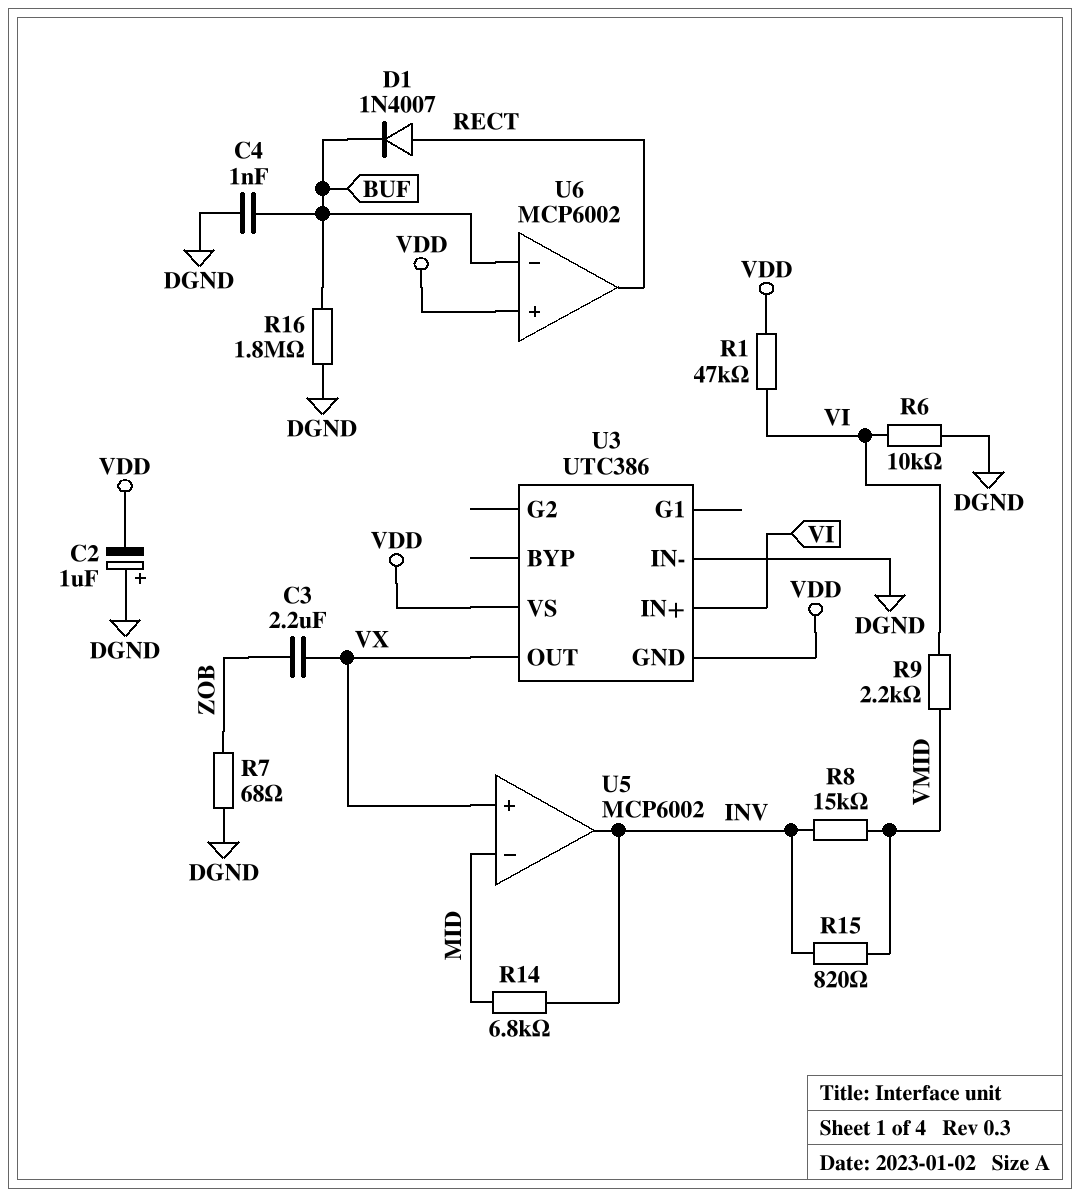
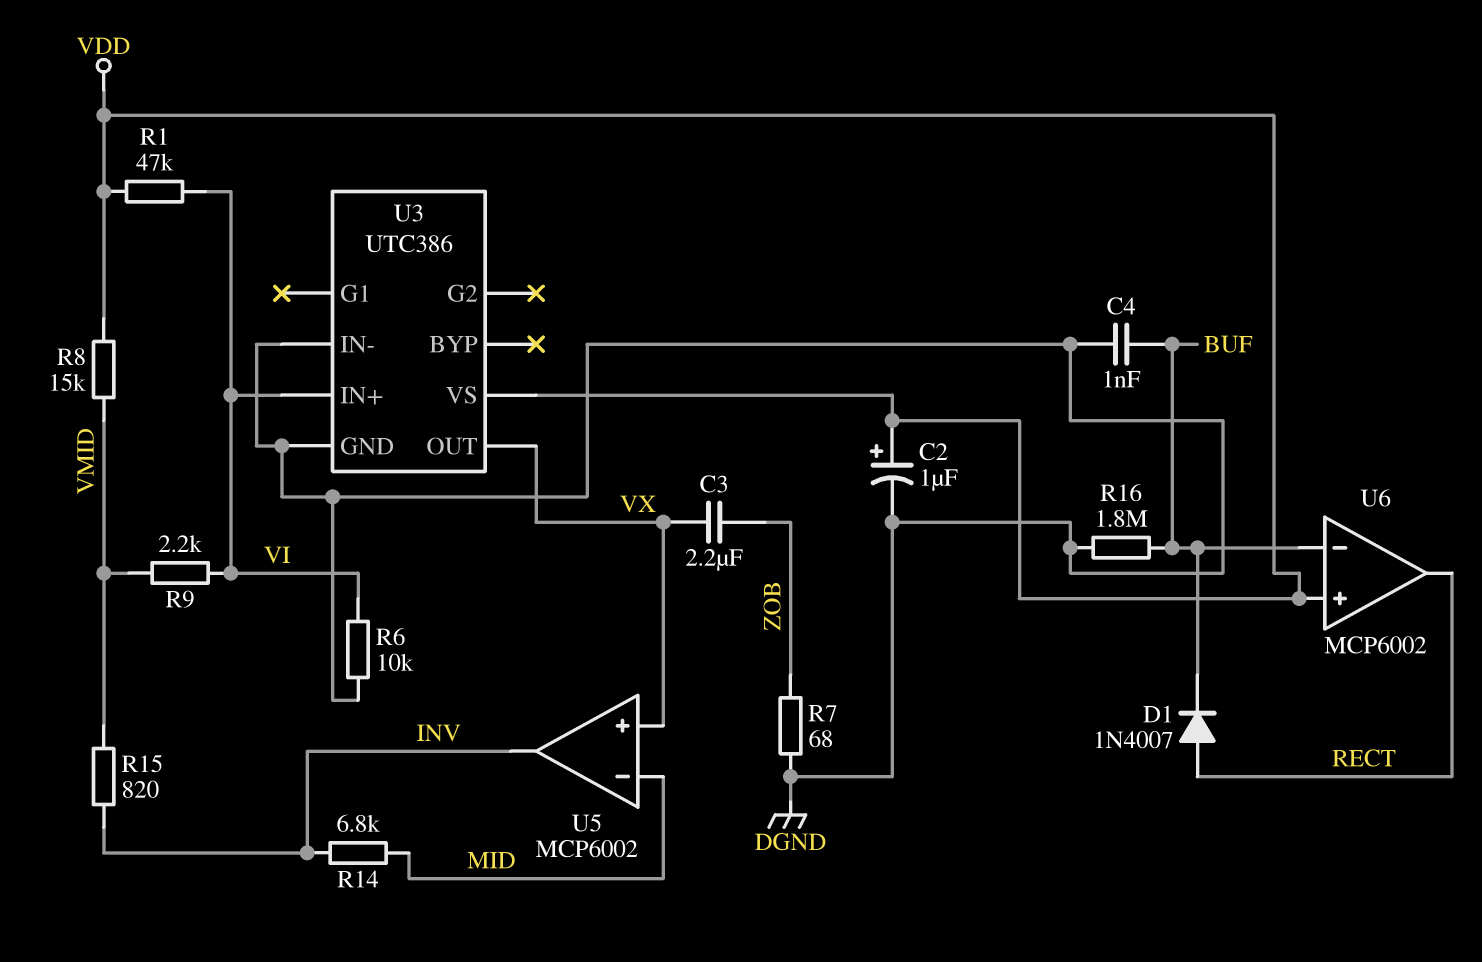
C2: 1uF (plus DGND, minus VDD) -> 1uF (plus VDD, minus DGND)
R8: 15k (INV, VMID) -> 15k (VDD, VMID)
U3 pin GND: VDD -> DGND

